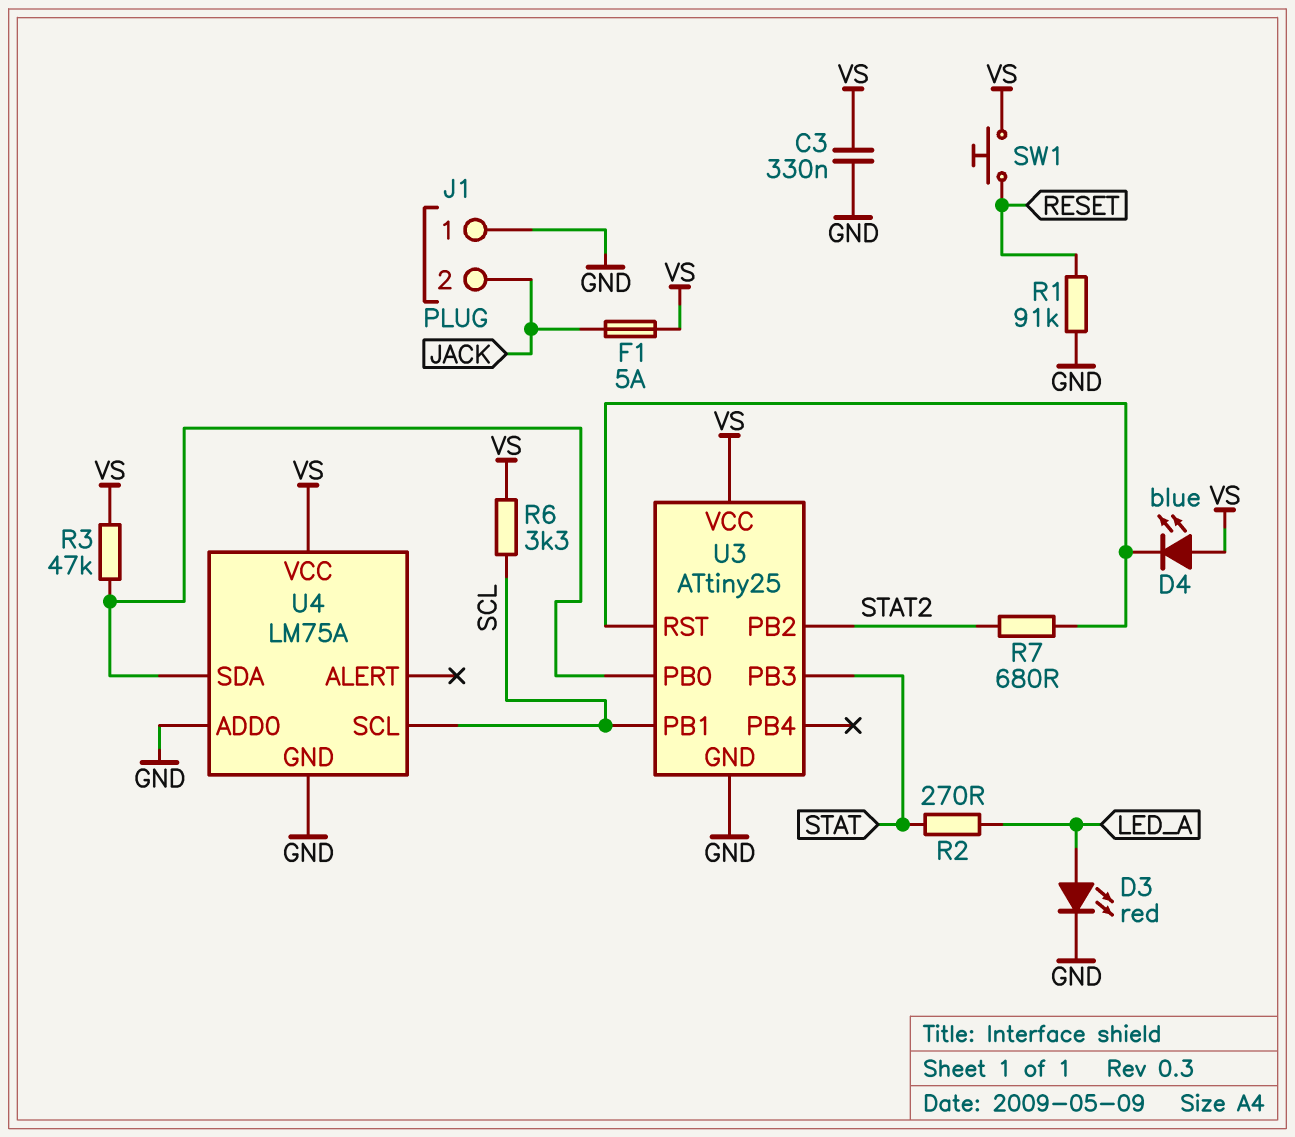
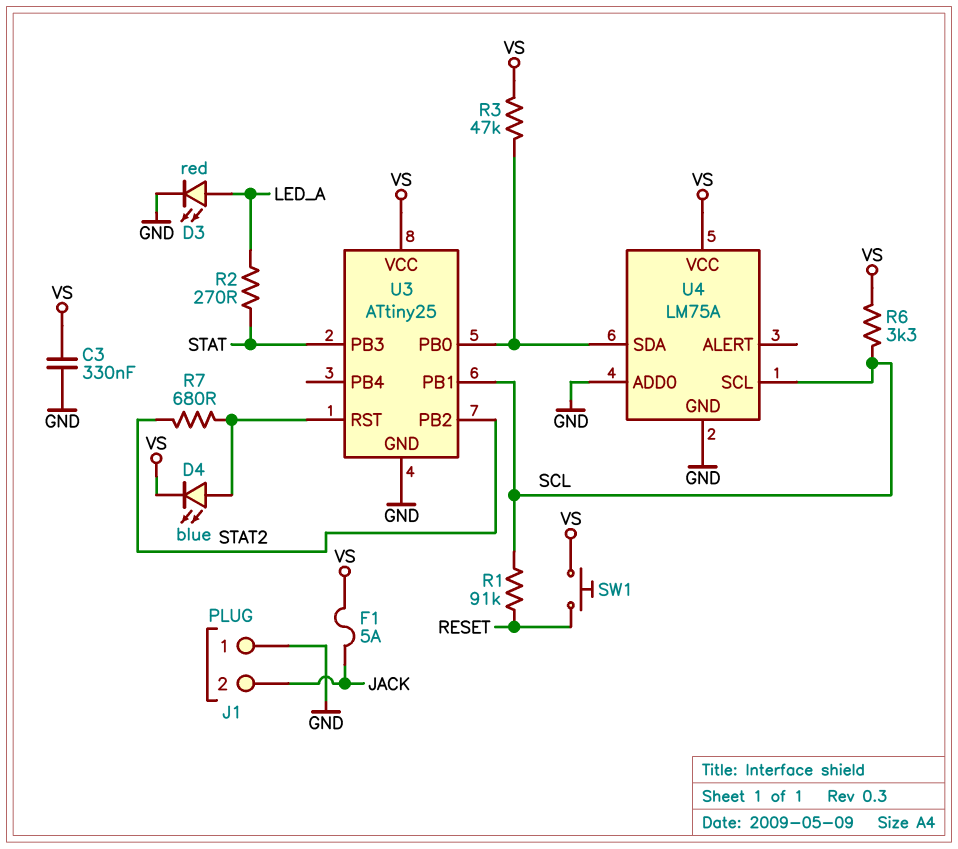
D4: LED blue (A VS, K U3/RST) -> LED blue (A U3/RST, K VS)
R1: 91k (GND, RESET) -> 91k (RESET, SCL)

